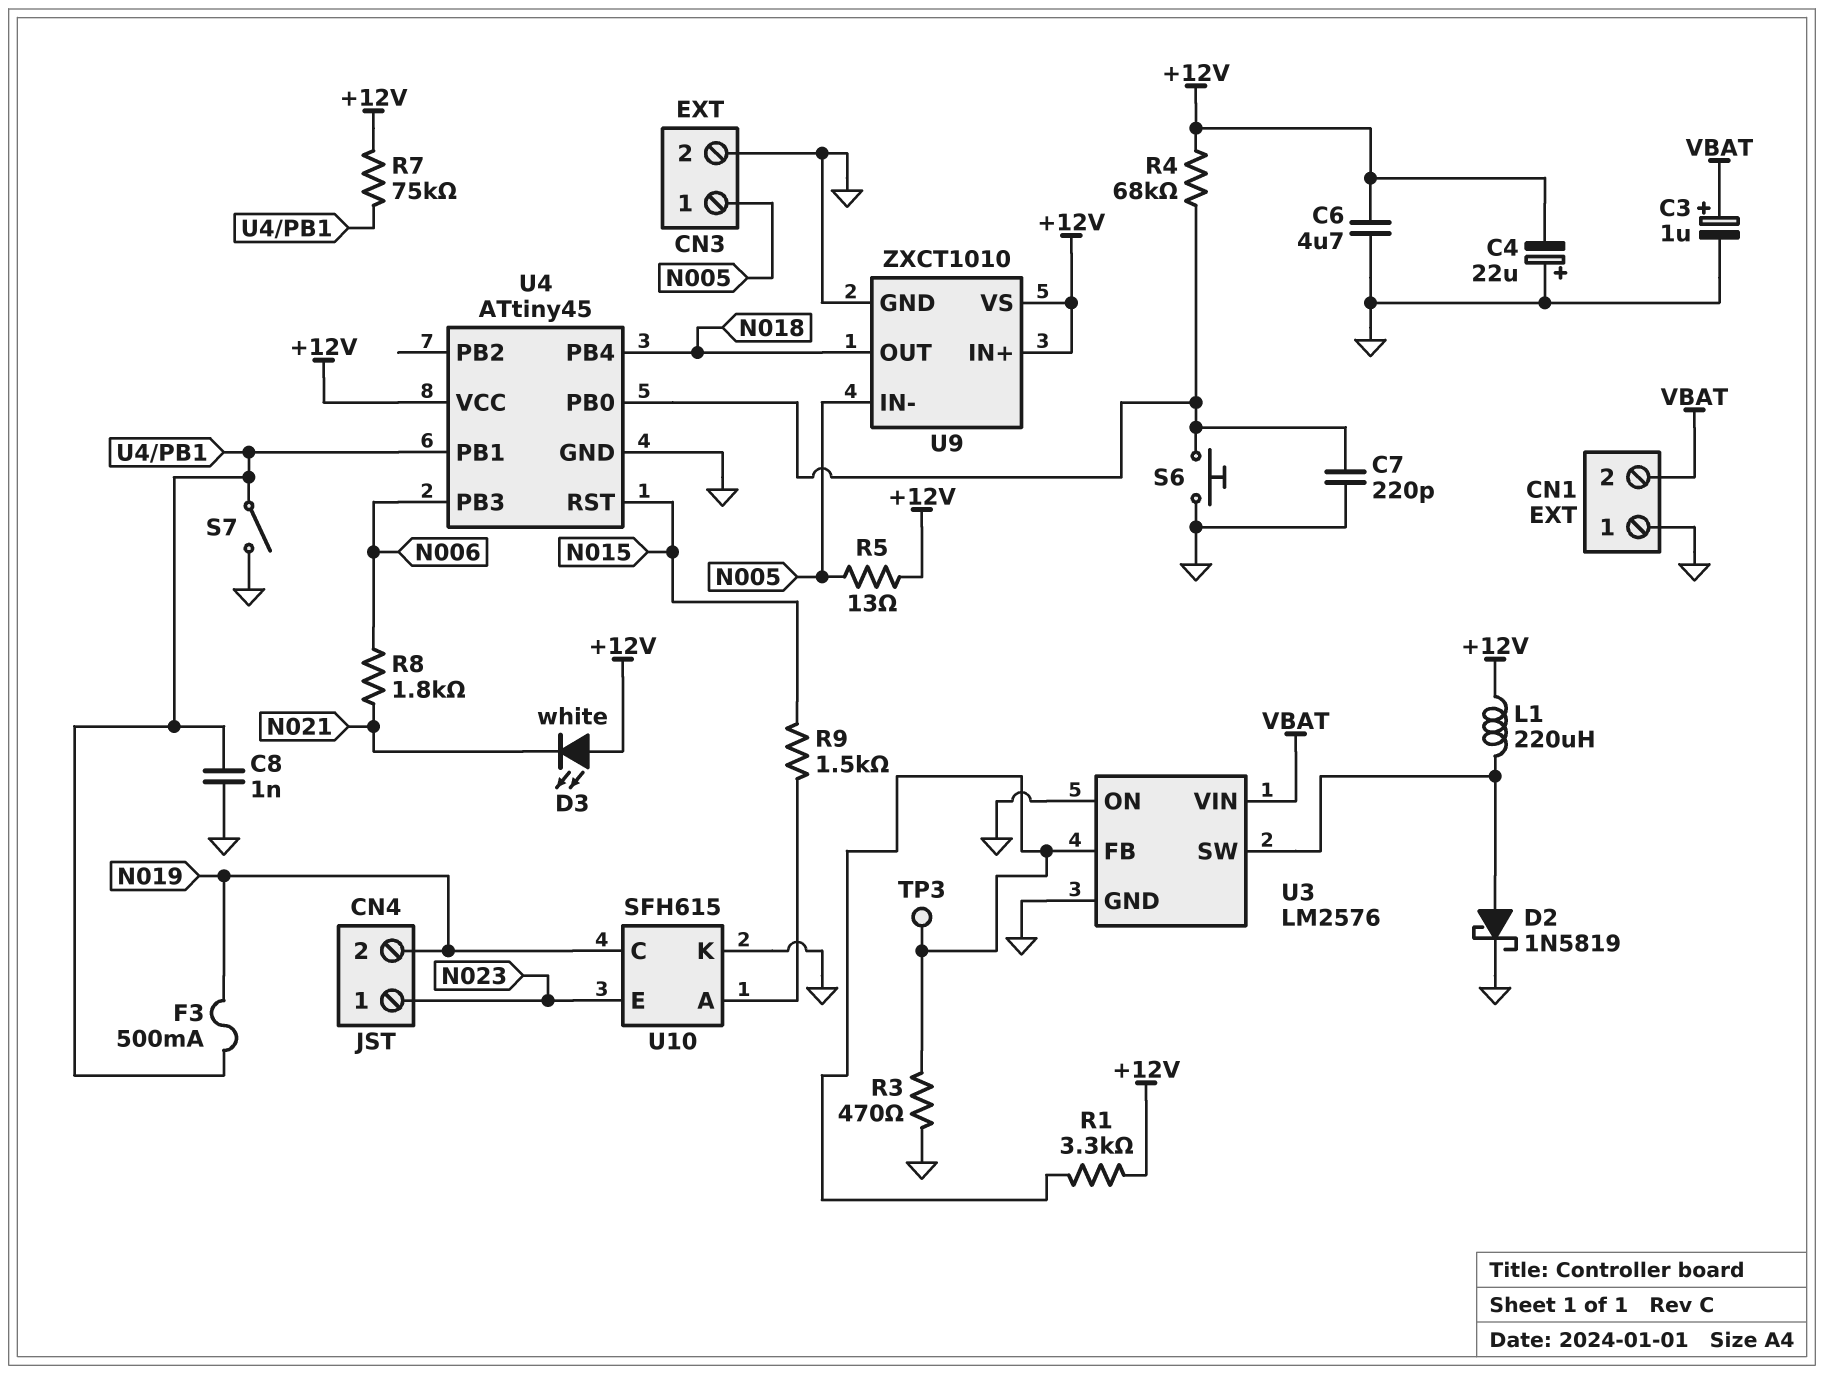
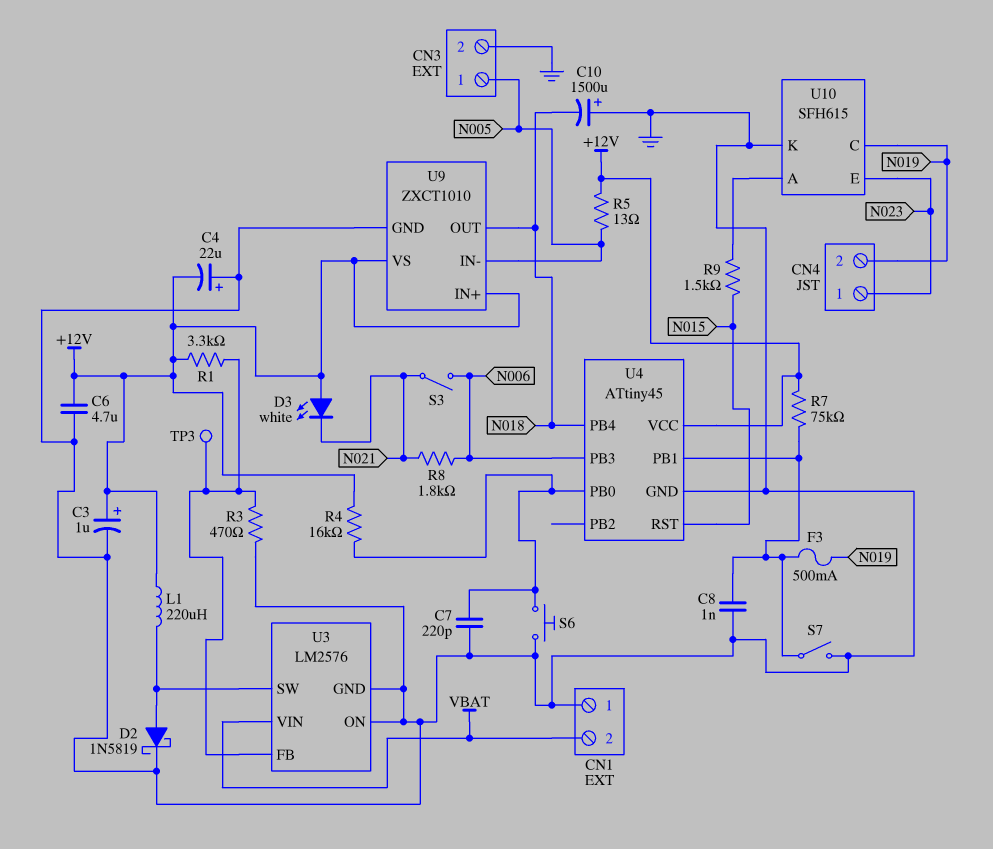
C3: 1uF (plus VBAT, minus GND) -> 1uF (plus +12V, minus GND)
C10: none -> 1500uF (plus GND, minus N018)
R4: 68k (+12V, U4/PB0) -> 16k (+12V, U4/PB0)
S3: none -> switch (N006, N021)

